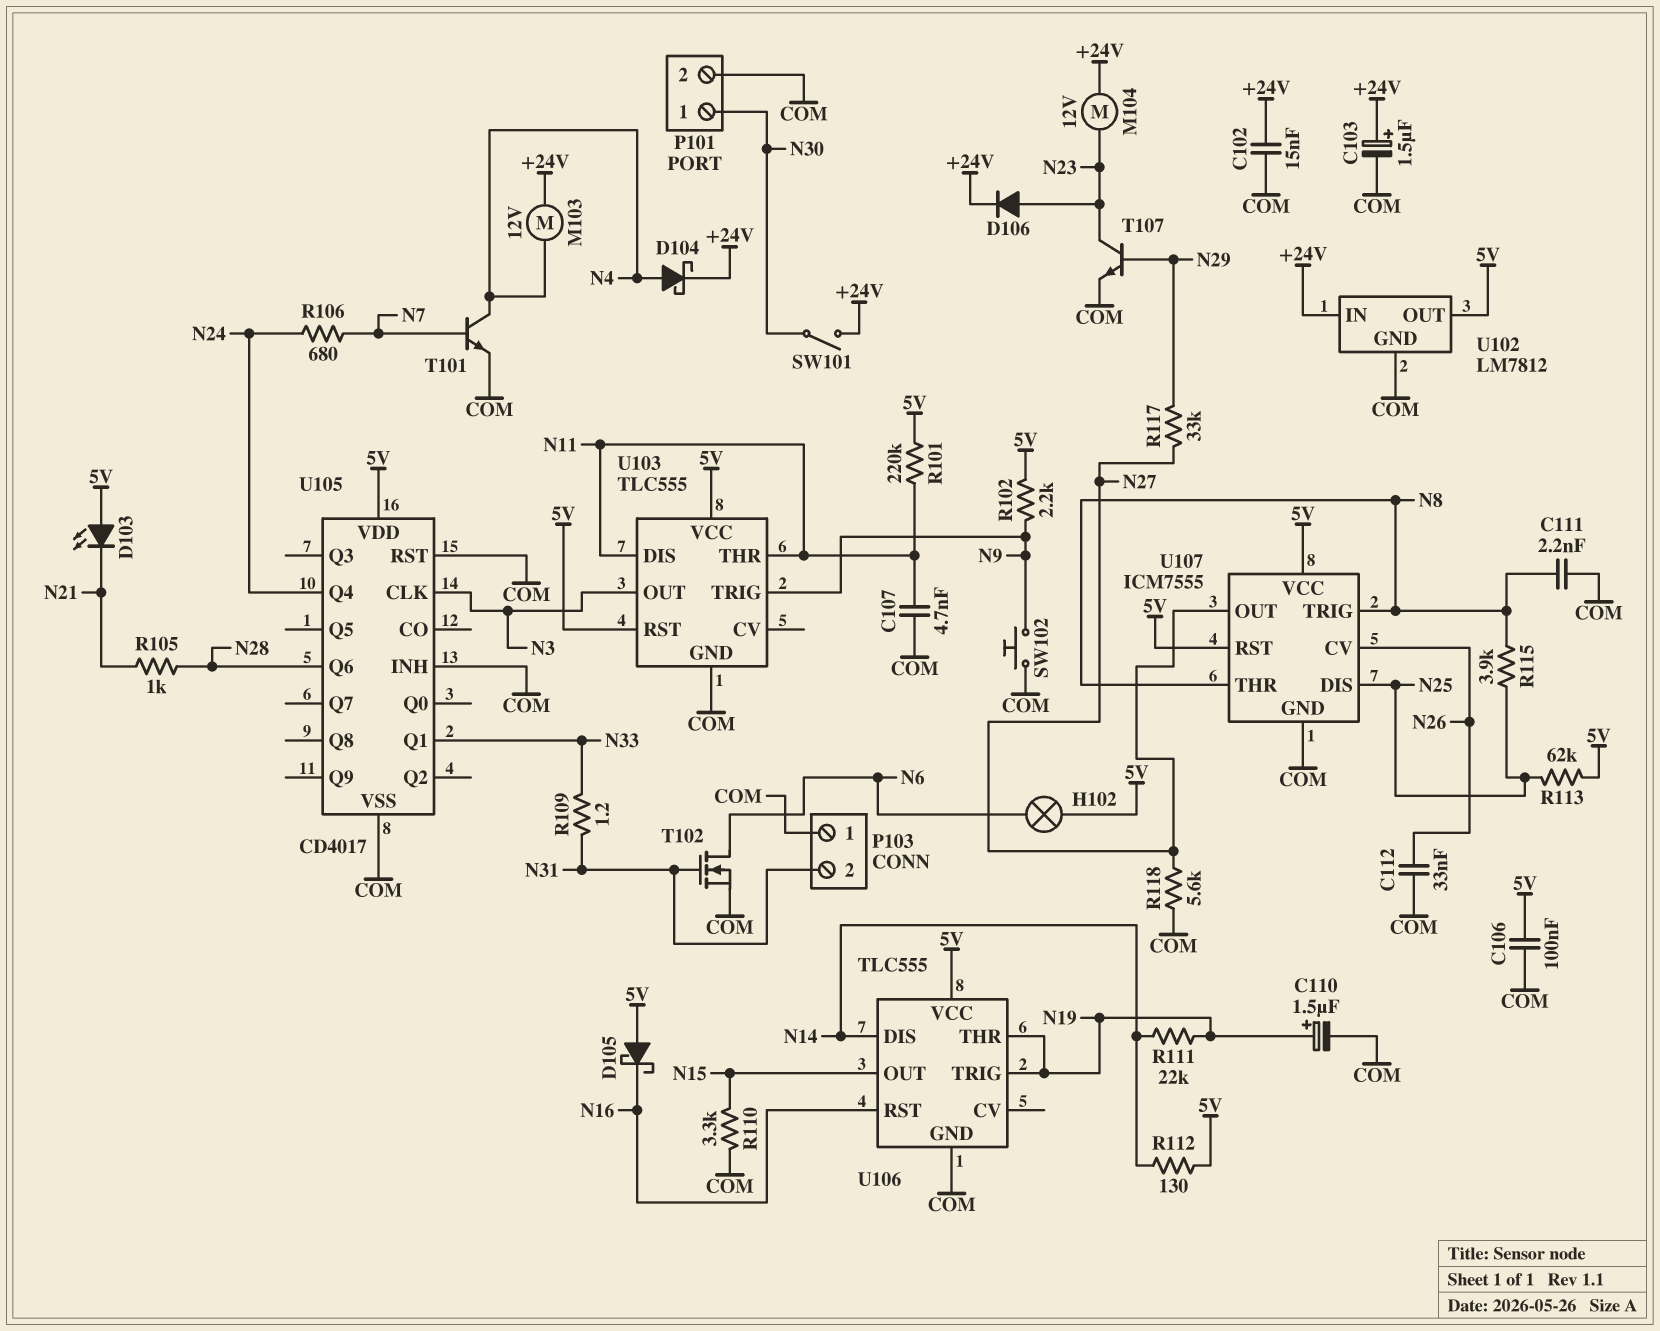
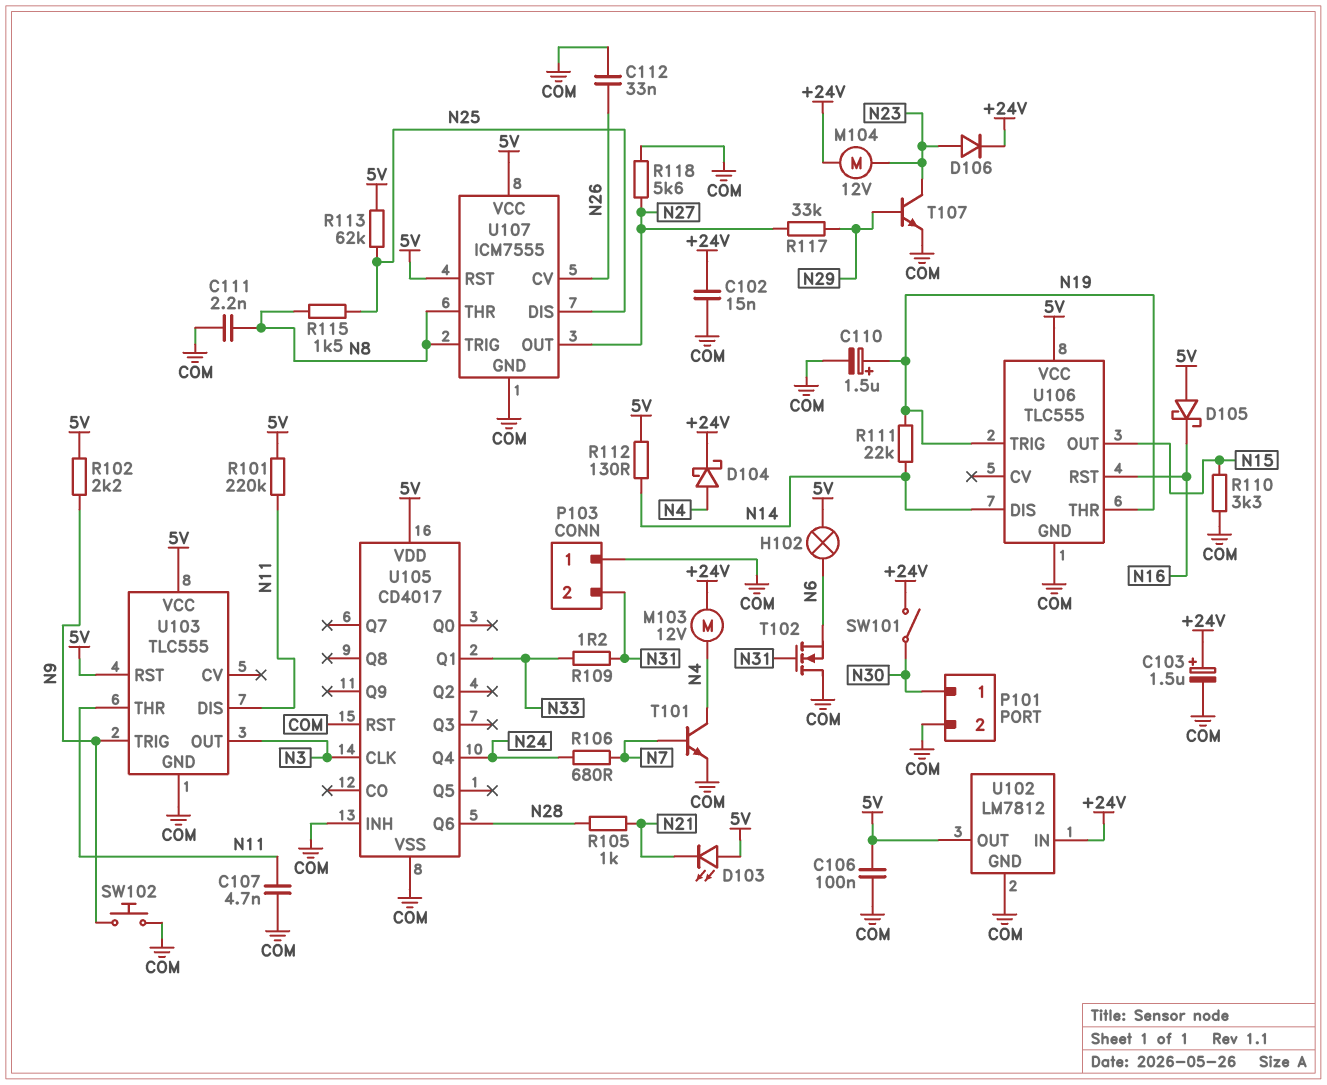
R115: 3.9k (N8, N25) -> 1.5k (N8, N25)
T102: NMOS (G N31, D N6, S COM) -> NMOS (G N31, D COM, S N6)

